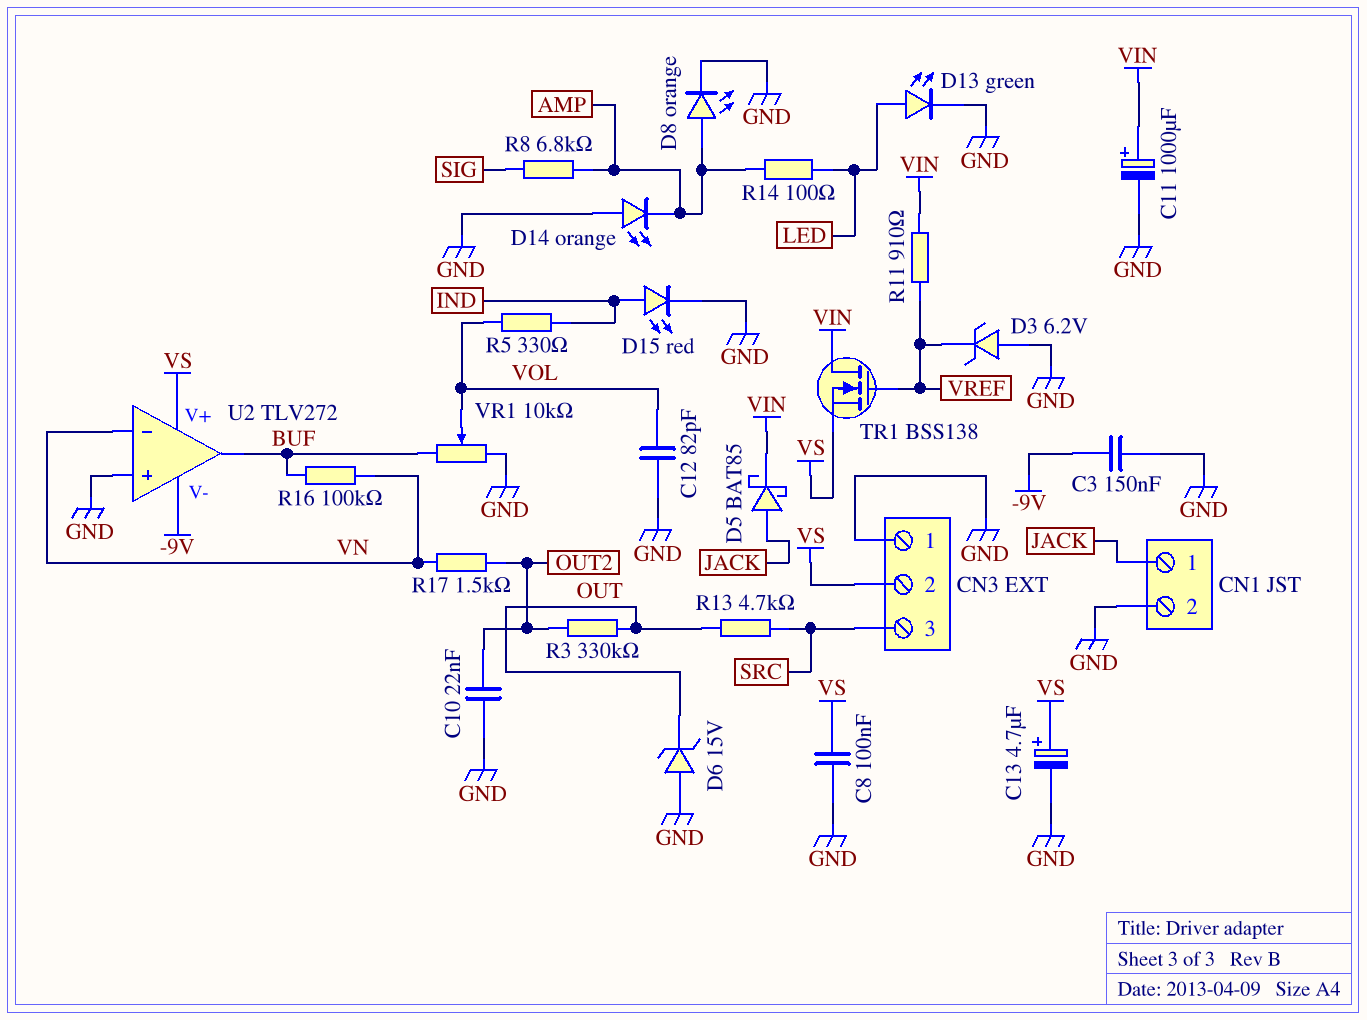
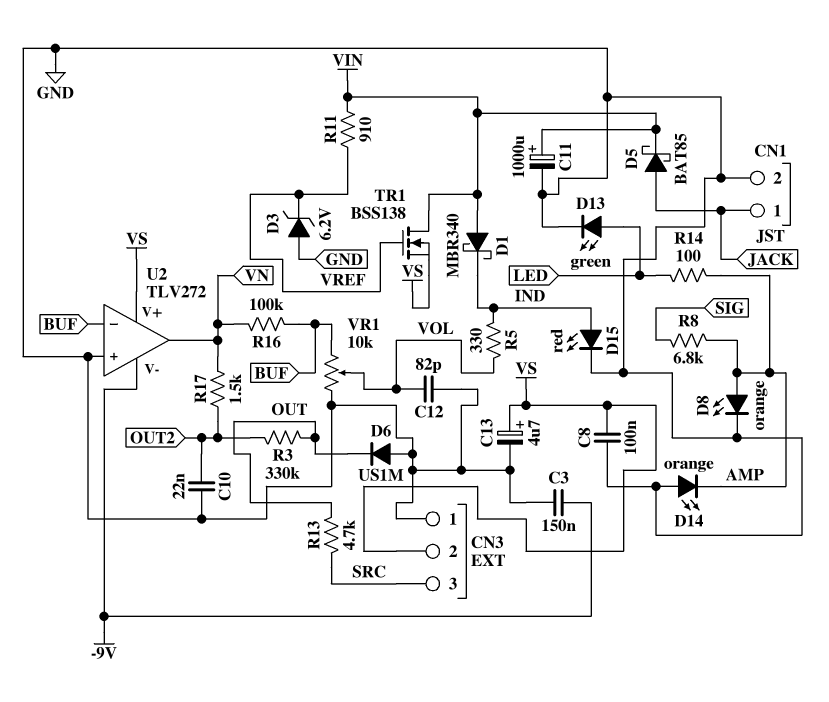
D1: none -> schottky MBR340 (A VIN, K IND)
D6: zener 15V (A GND, K OUT) -> diode US1M (A GND, K OUT)
U2 pin in-: VN -> BUF
U2 pin out: BUF -> VN

